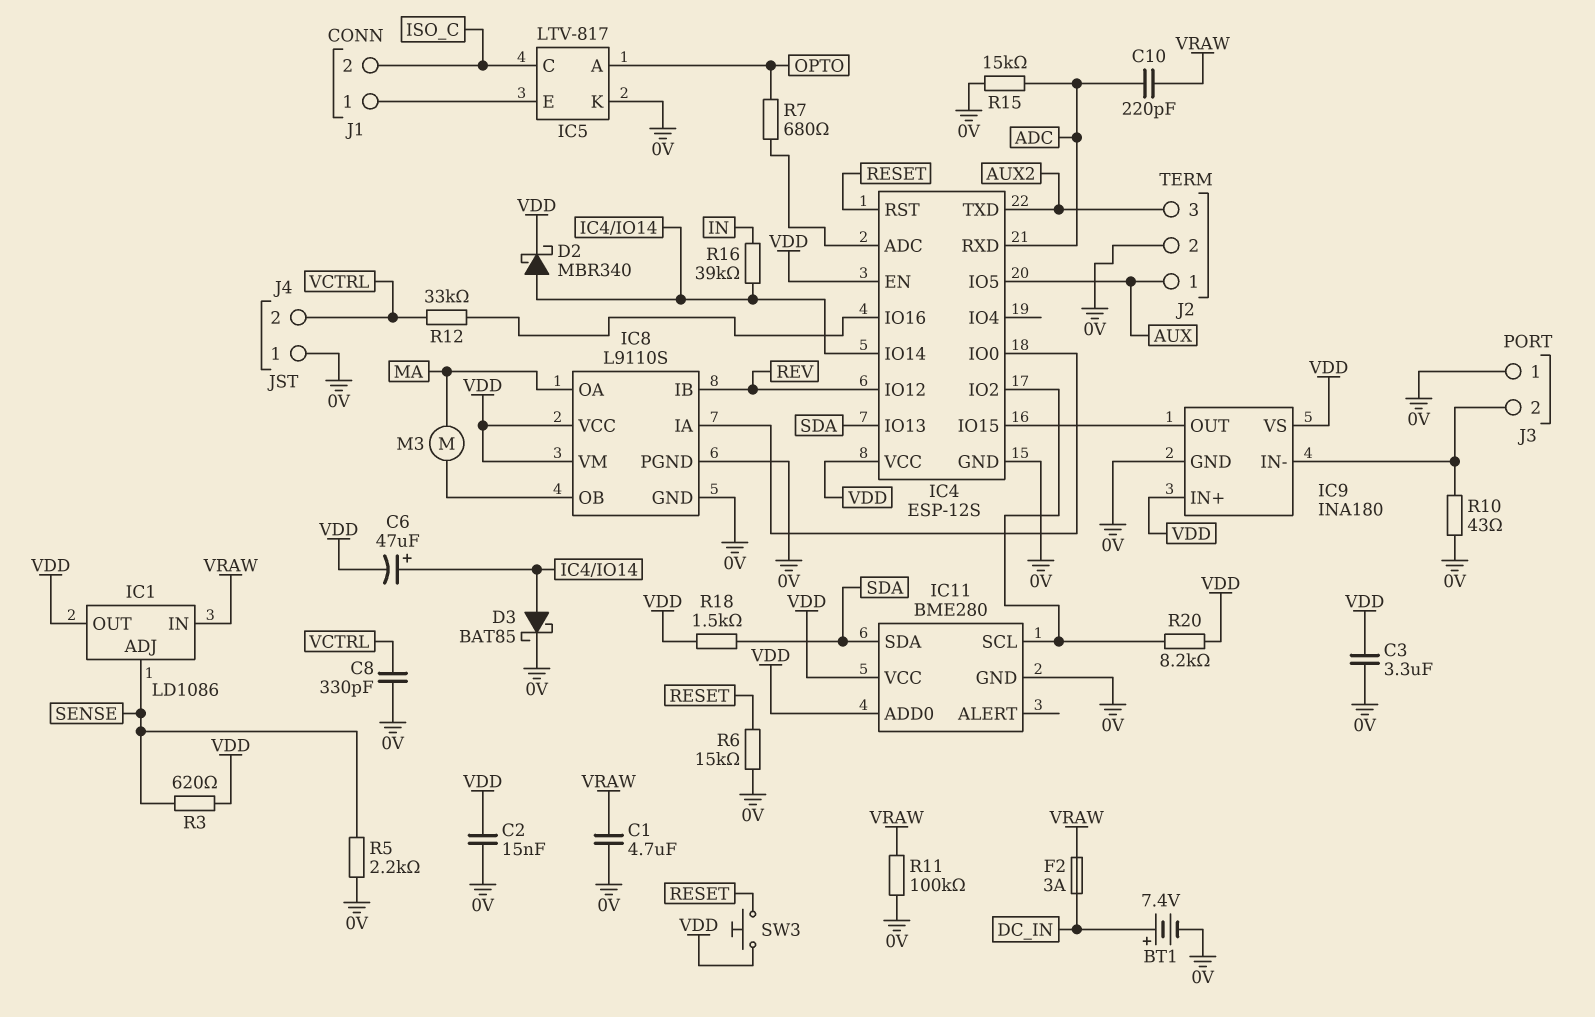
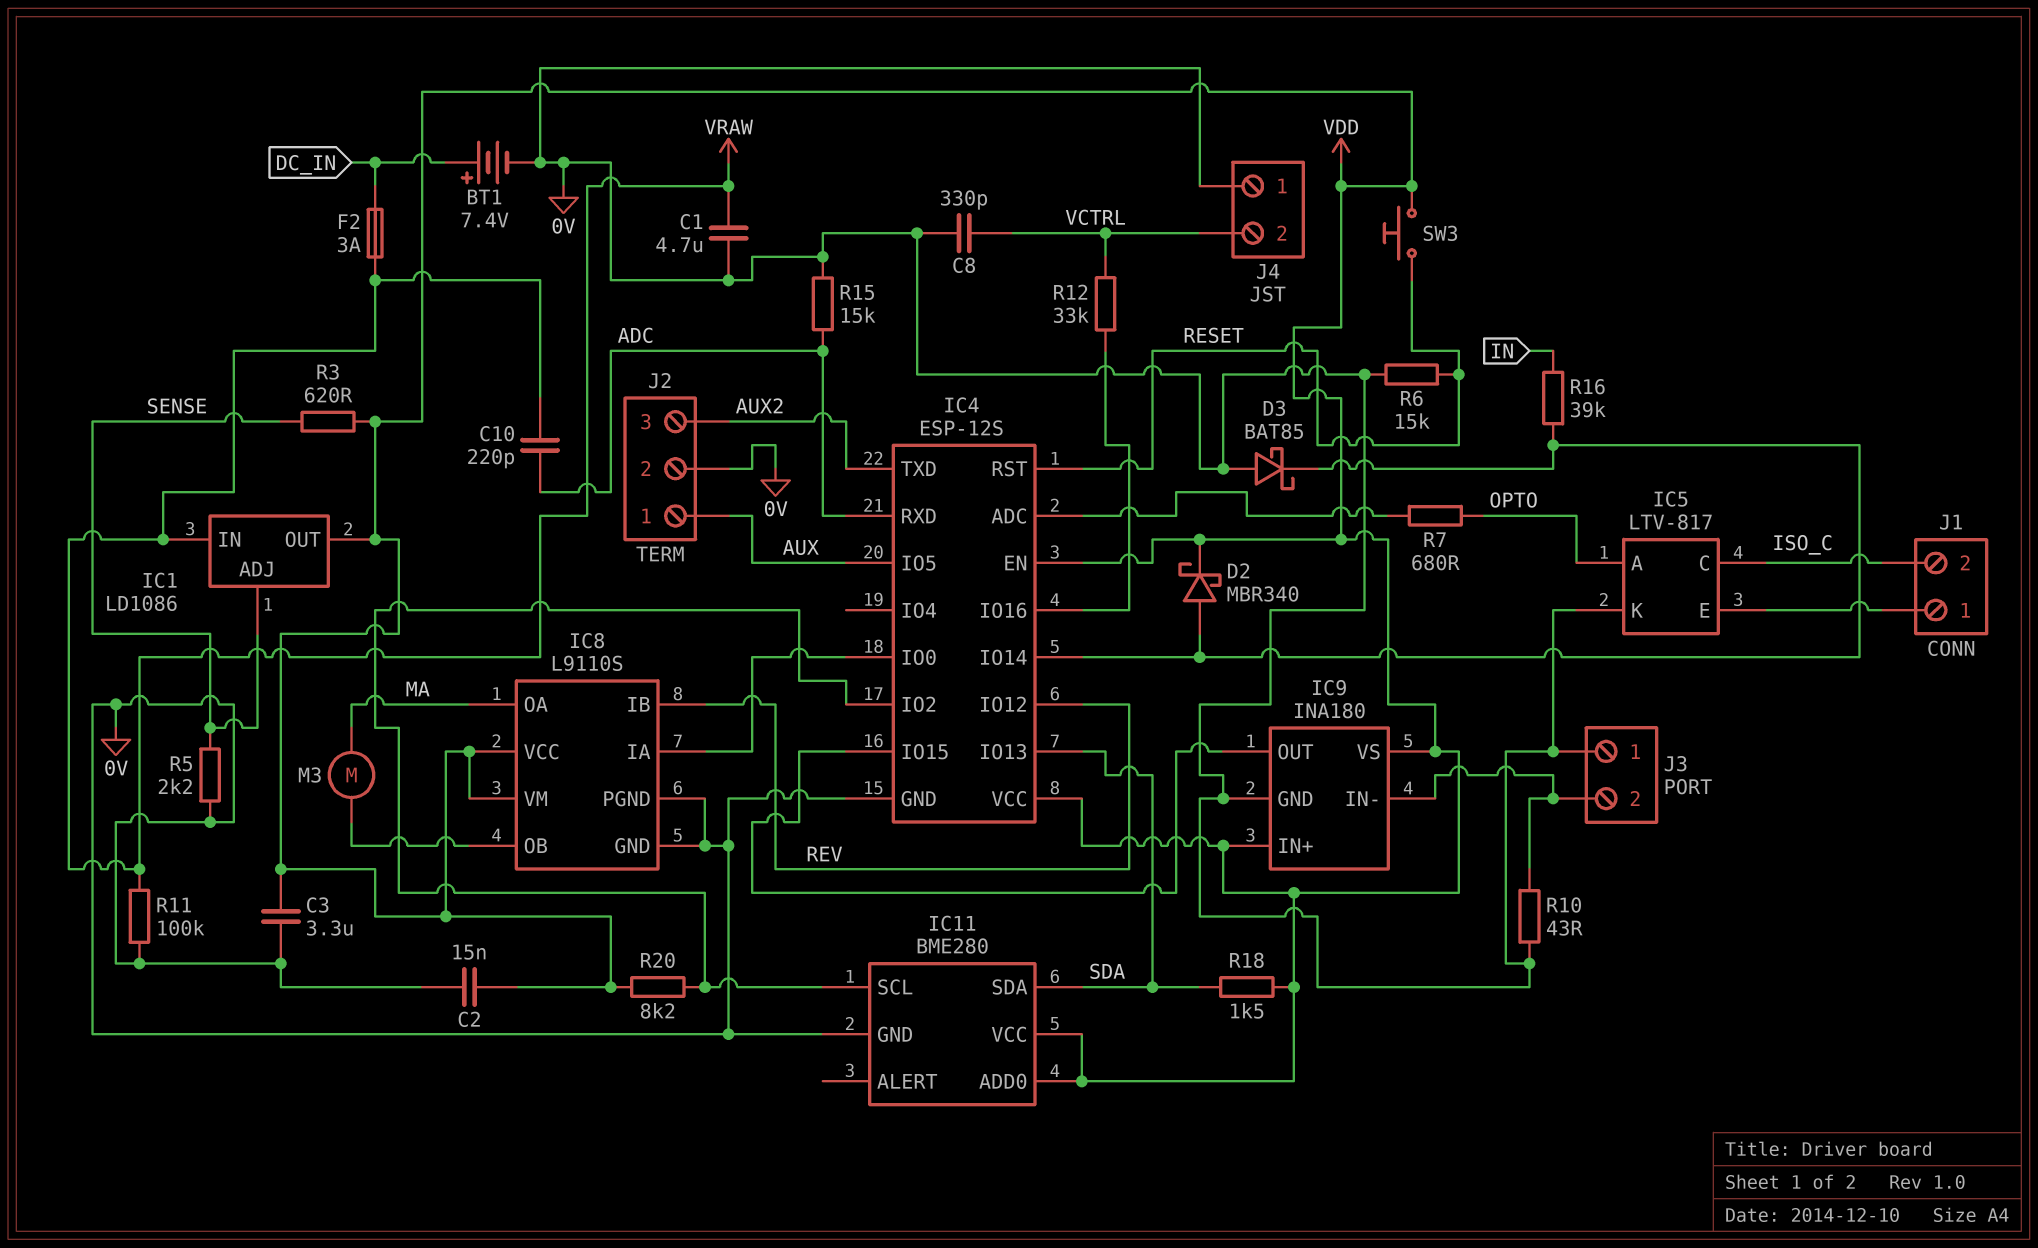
C6: 47uF (plus IC4/IO14, minus VDD) -> none
D3: schottky BAT85 (A IC4/IO14, K 0V) -> schottky BAT85 (A 0V, K IC4/IO14)

